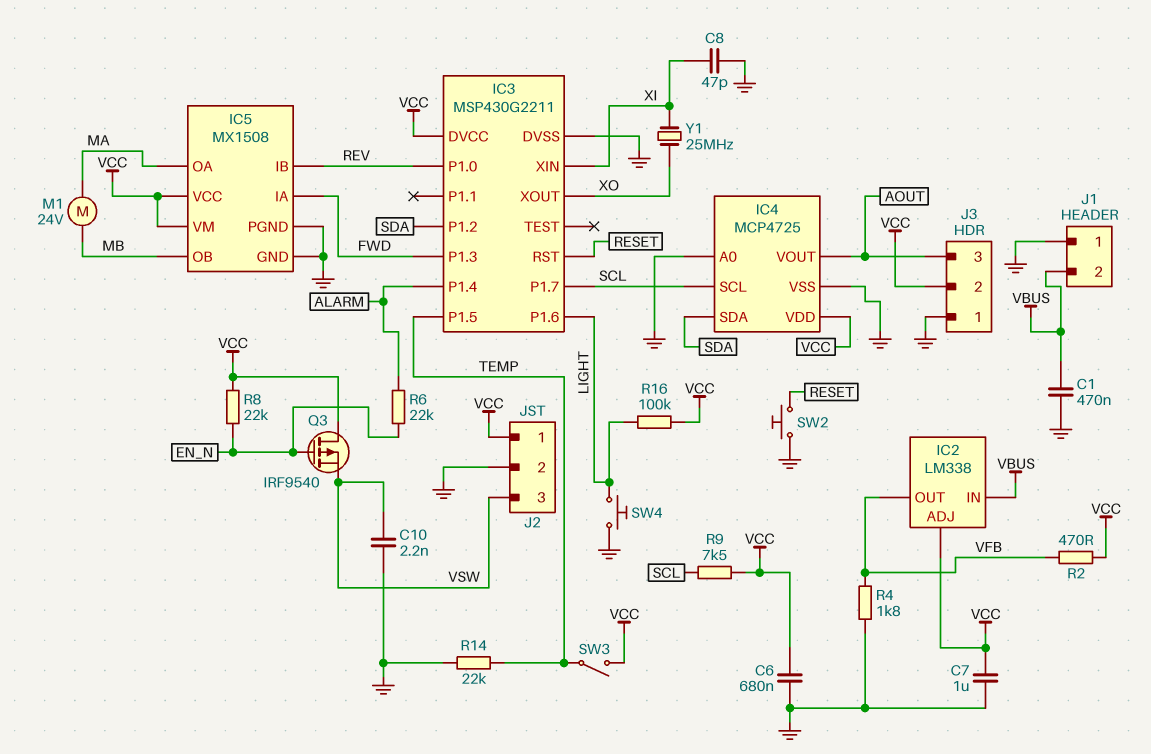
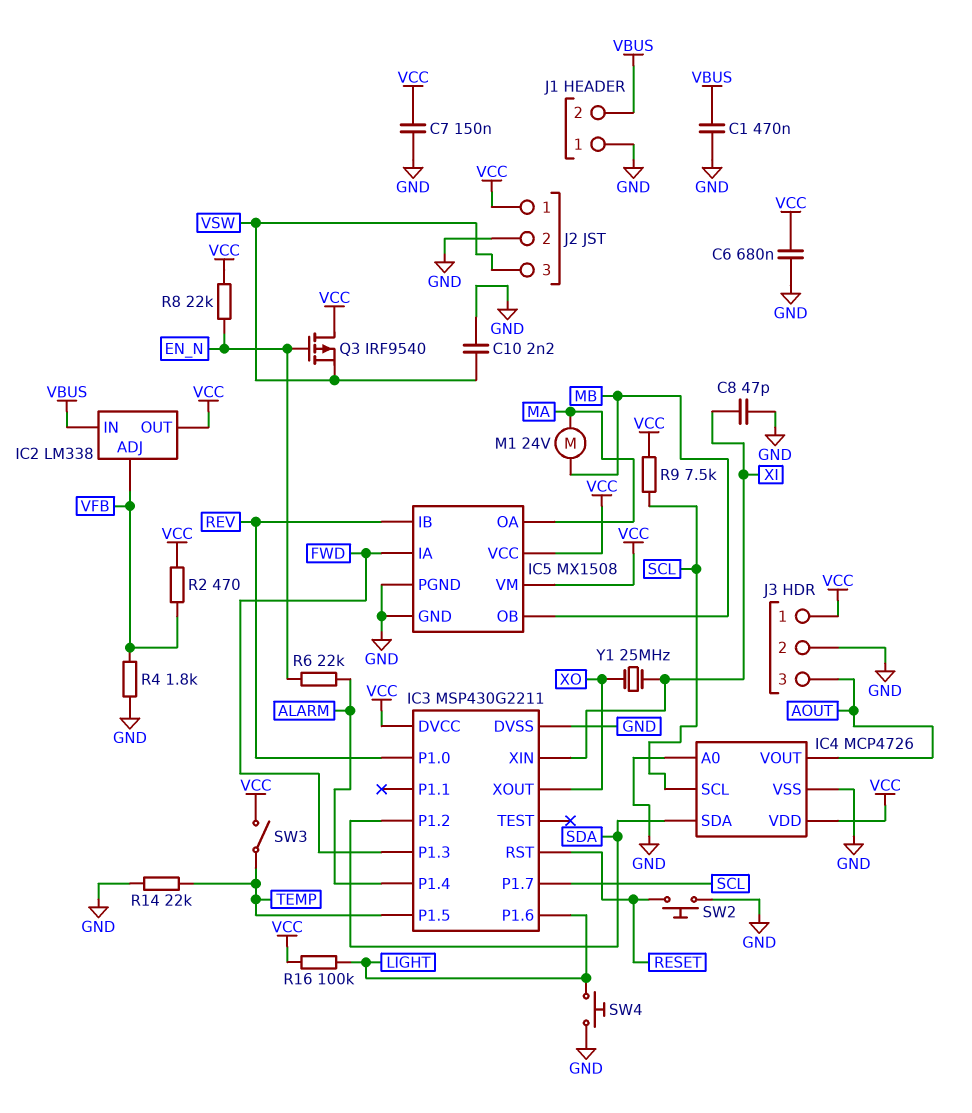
C7: 1uF (GND, VCC) -> 150nF (GND, VCC)
IC2 pin ADJ: VCC -> VFB
IC2 pin OUT: VFB -> VCC
IC4: MCP4725 -> MCP4726
J3 pin 1: GND -> VCC
J3 pin 2: VCC -> GND

